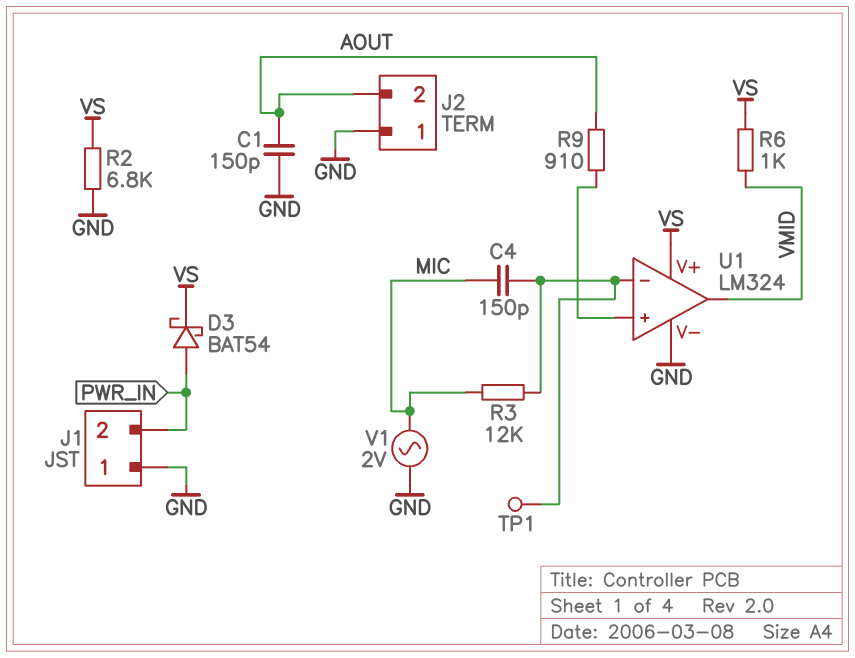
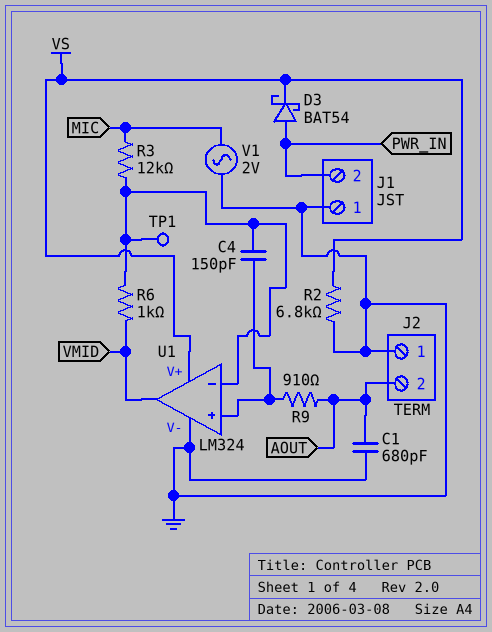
C1: 150pF (AOUT, GND) -> 680pF (AOUT, GND)
C4: 150pF (MIC, U1/in-) -> 150pF (U1/in+, U1/in-)
R6: 1k (VMID, VS) -> 1k (U1/in-, VMID)

